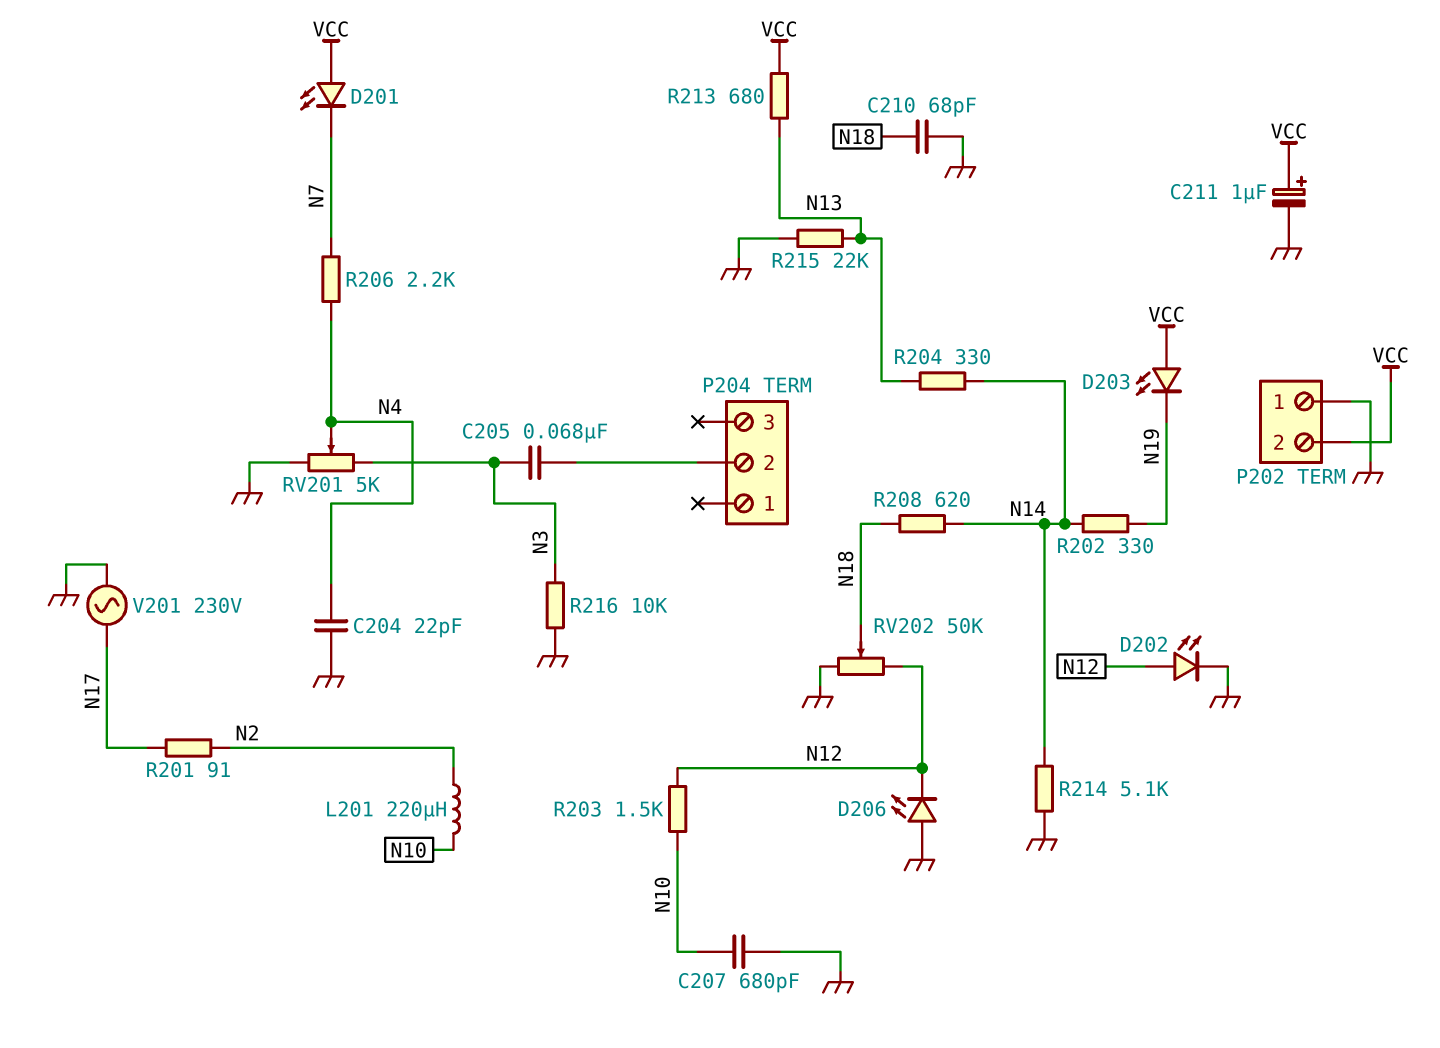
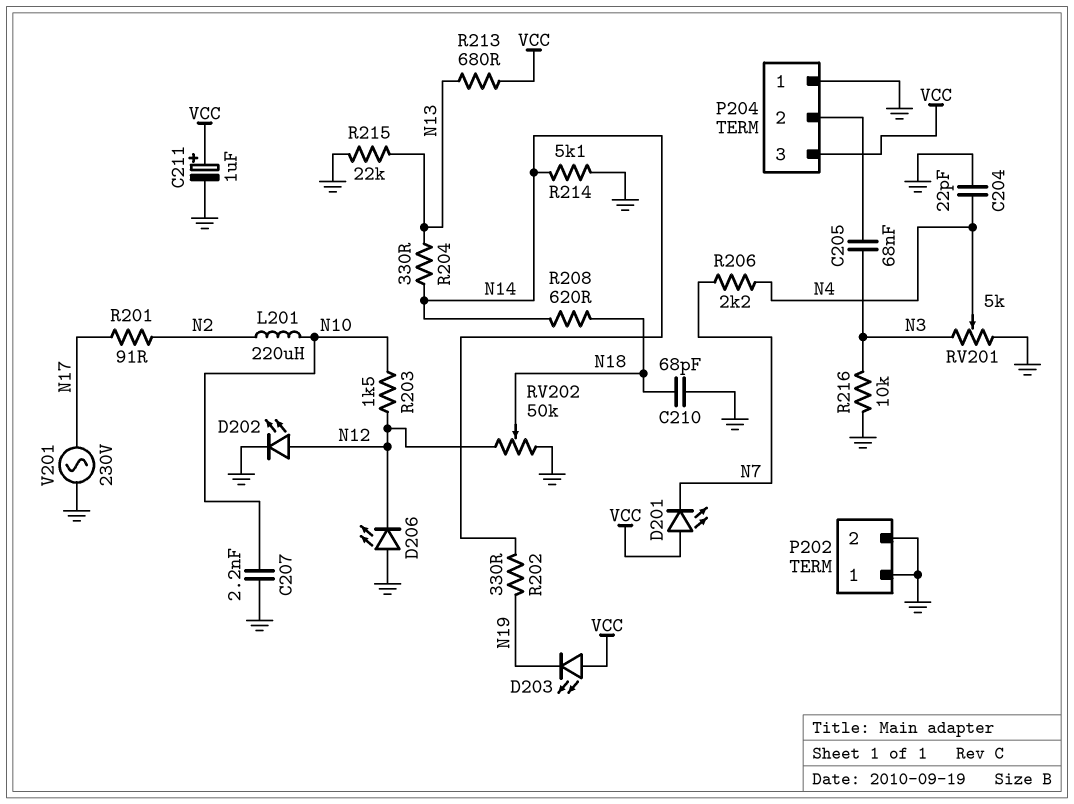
C207: 680pF (GND, N10) -> 2.2nF (GND, N10)
P202 pin 2: VCC -> GND
P204 pin 1: none -> GND
P204 pin 3: none -> VCC

